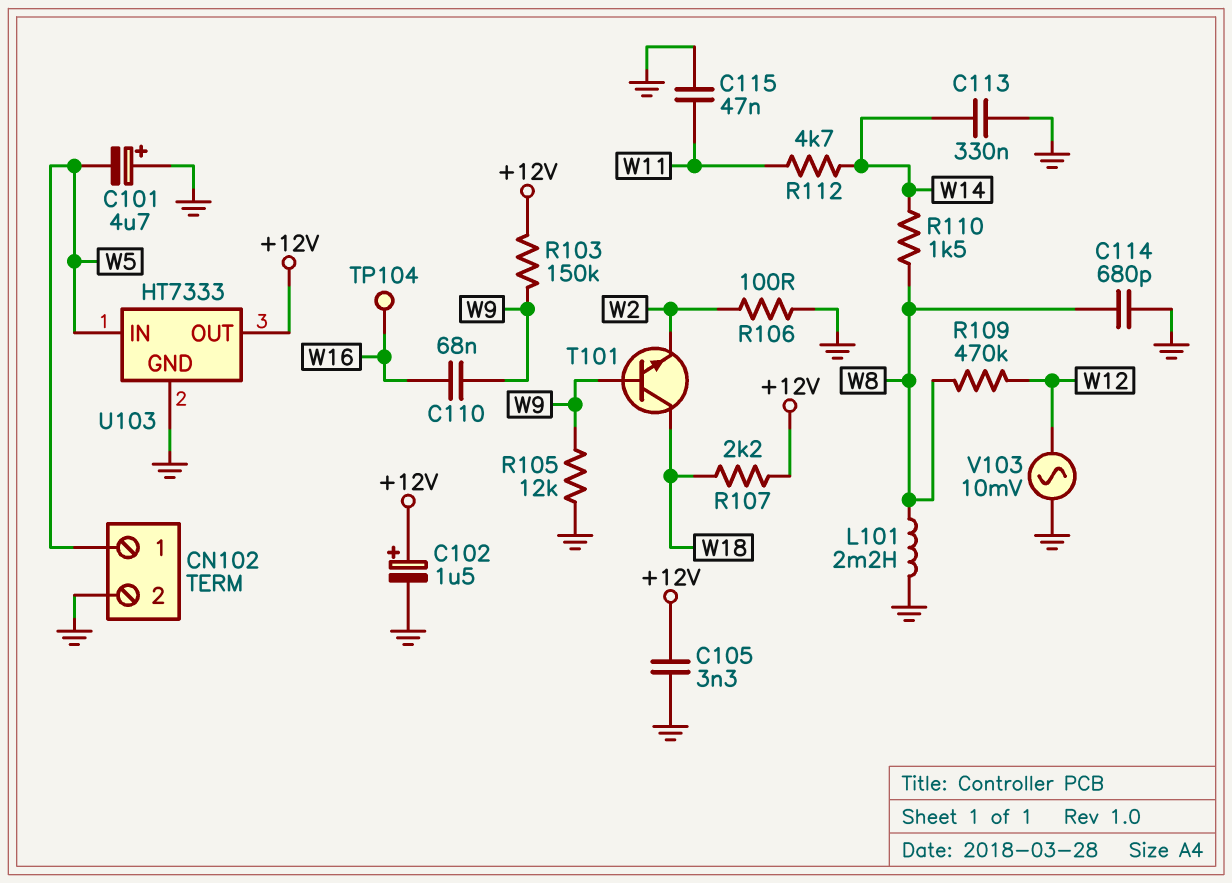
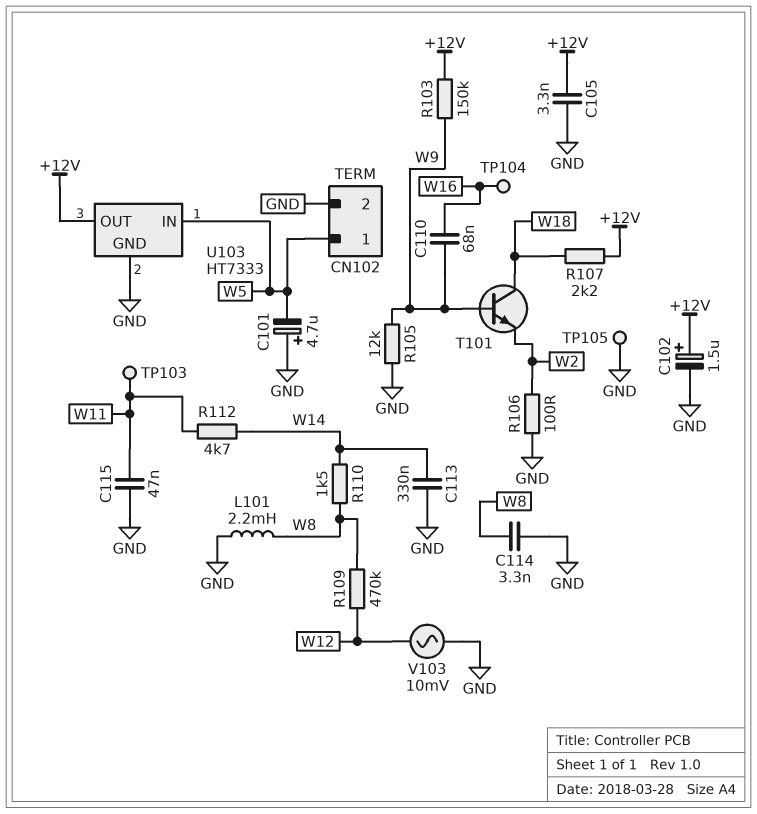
C114: 680pF (GND, W8) -> 3.3nF (GND, W8)
TP103: none -> test point (W11)
TP105: none -> test point (GND)

